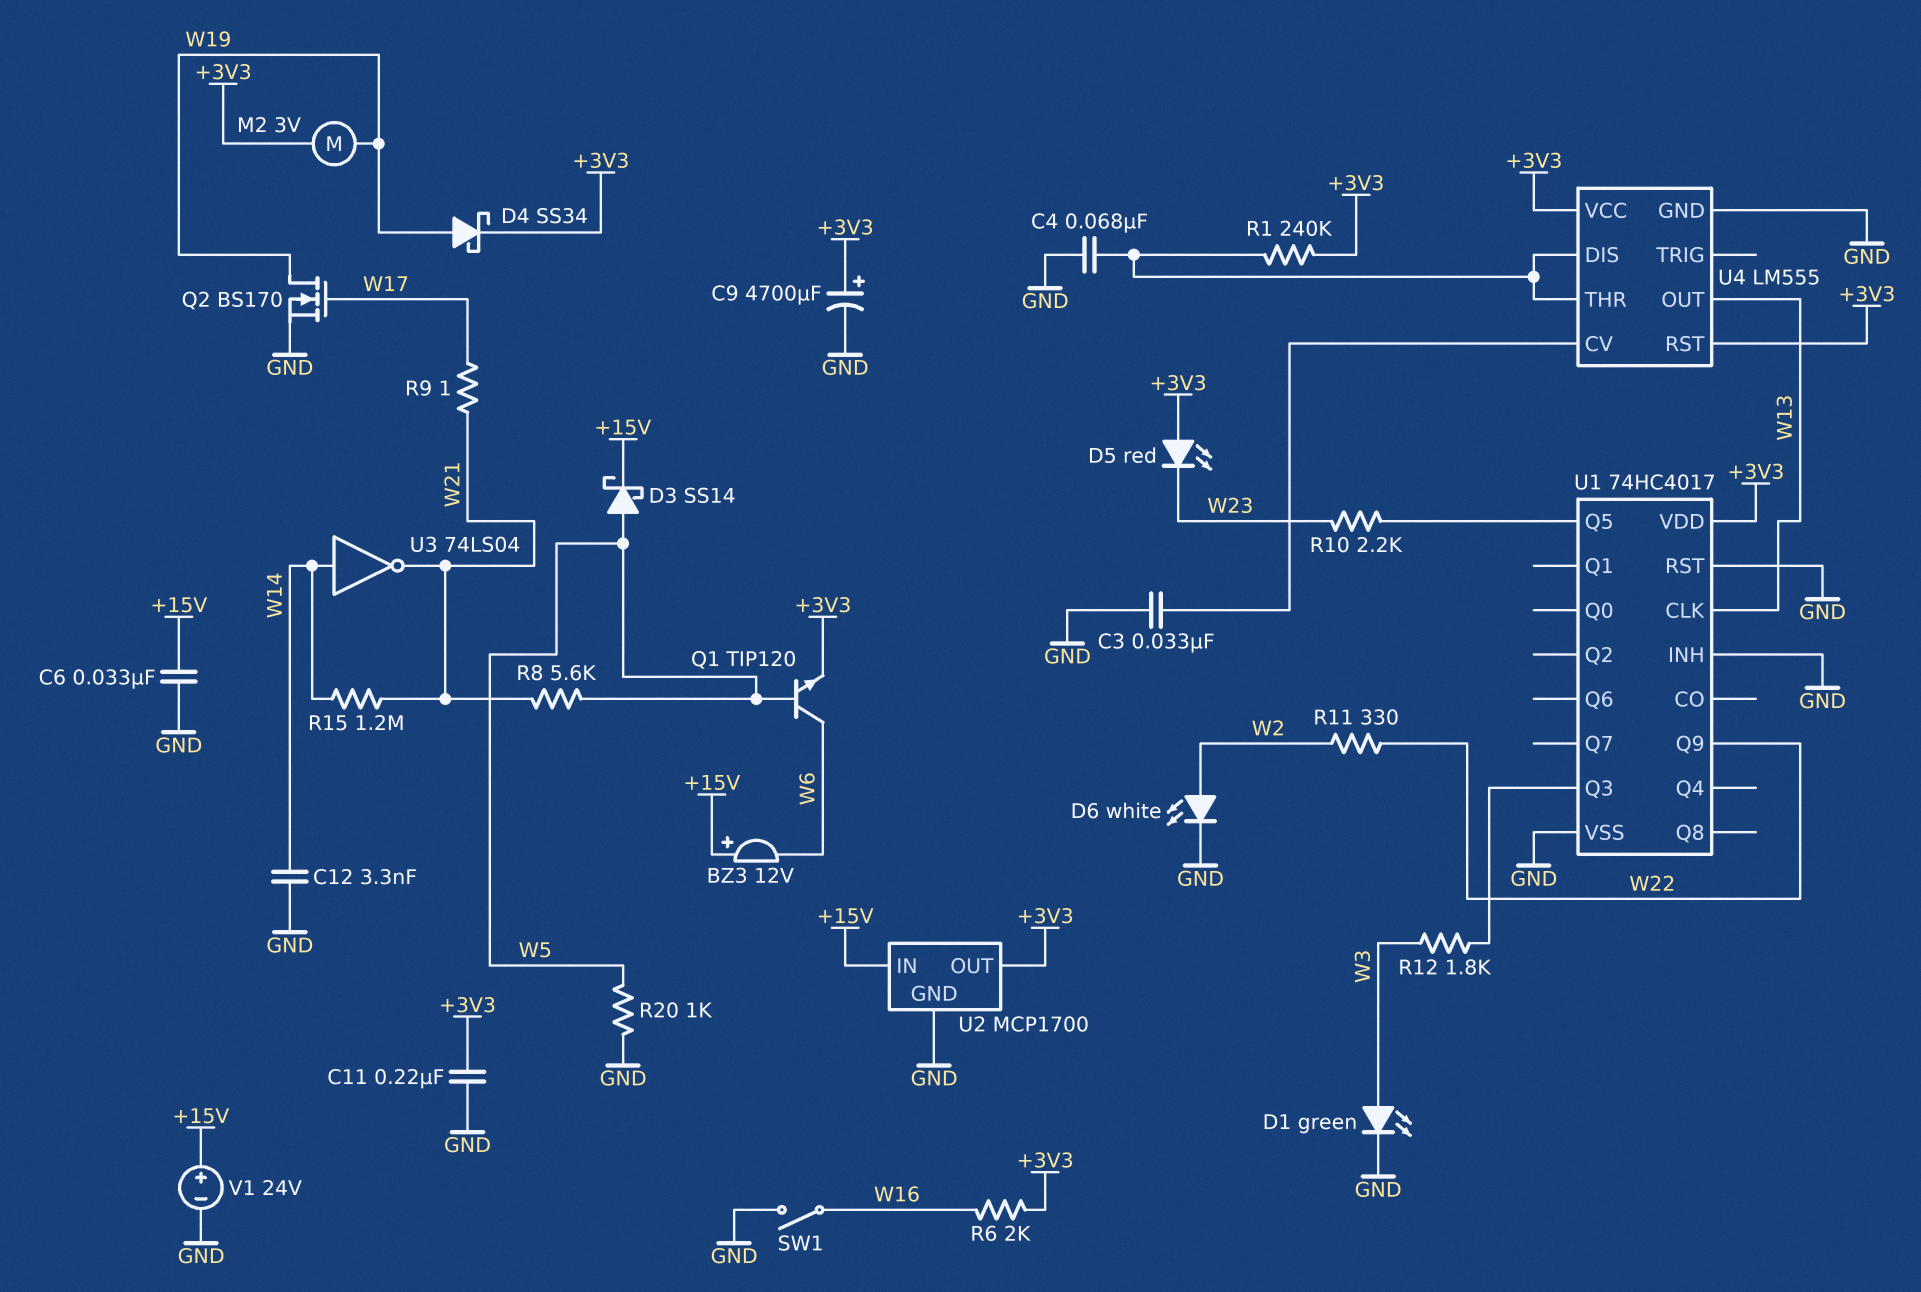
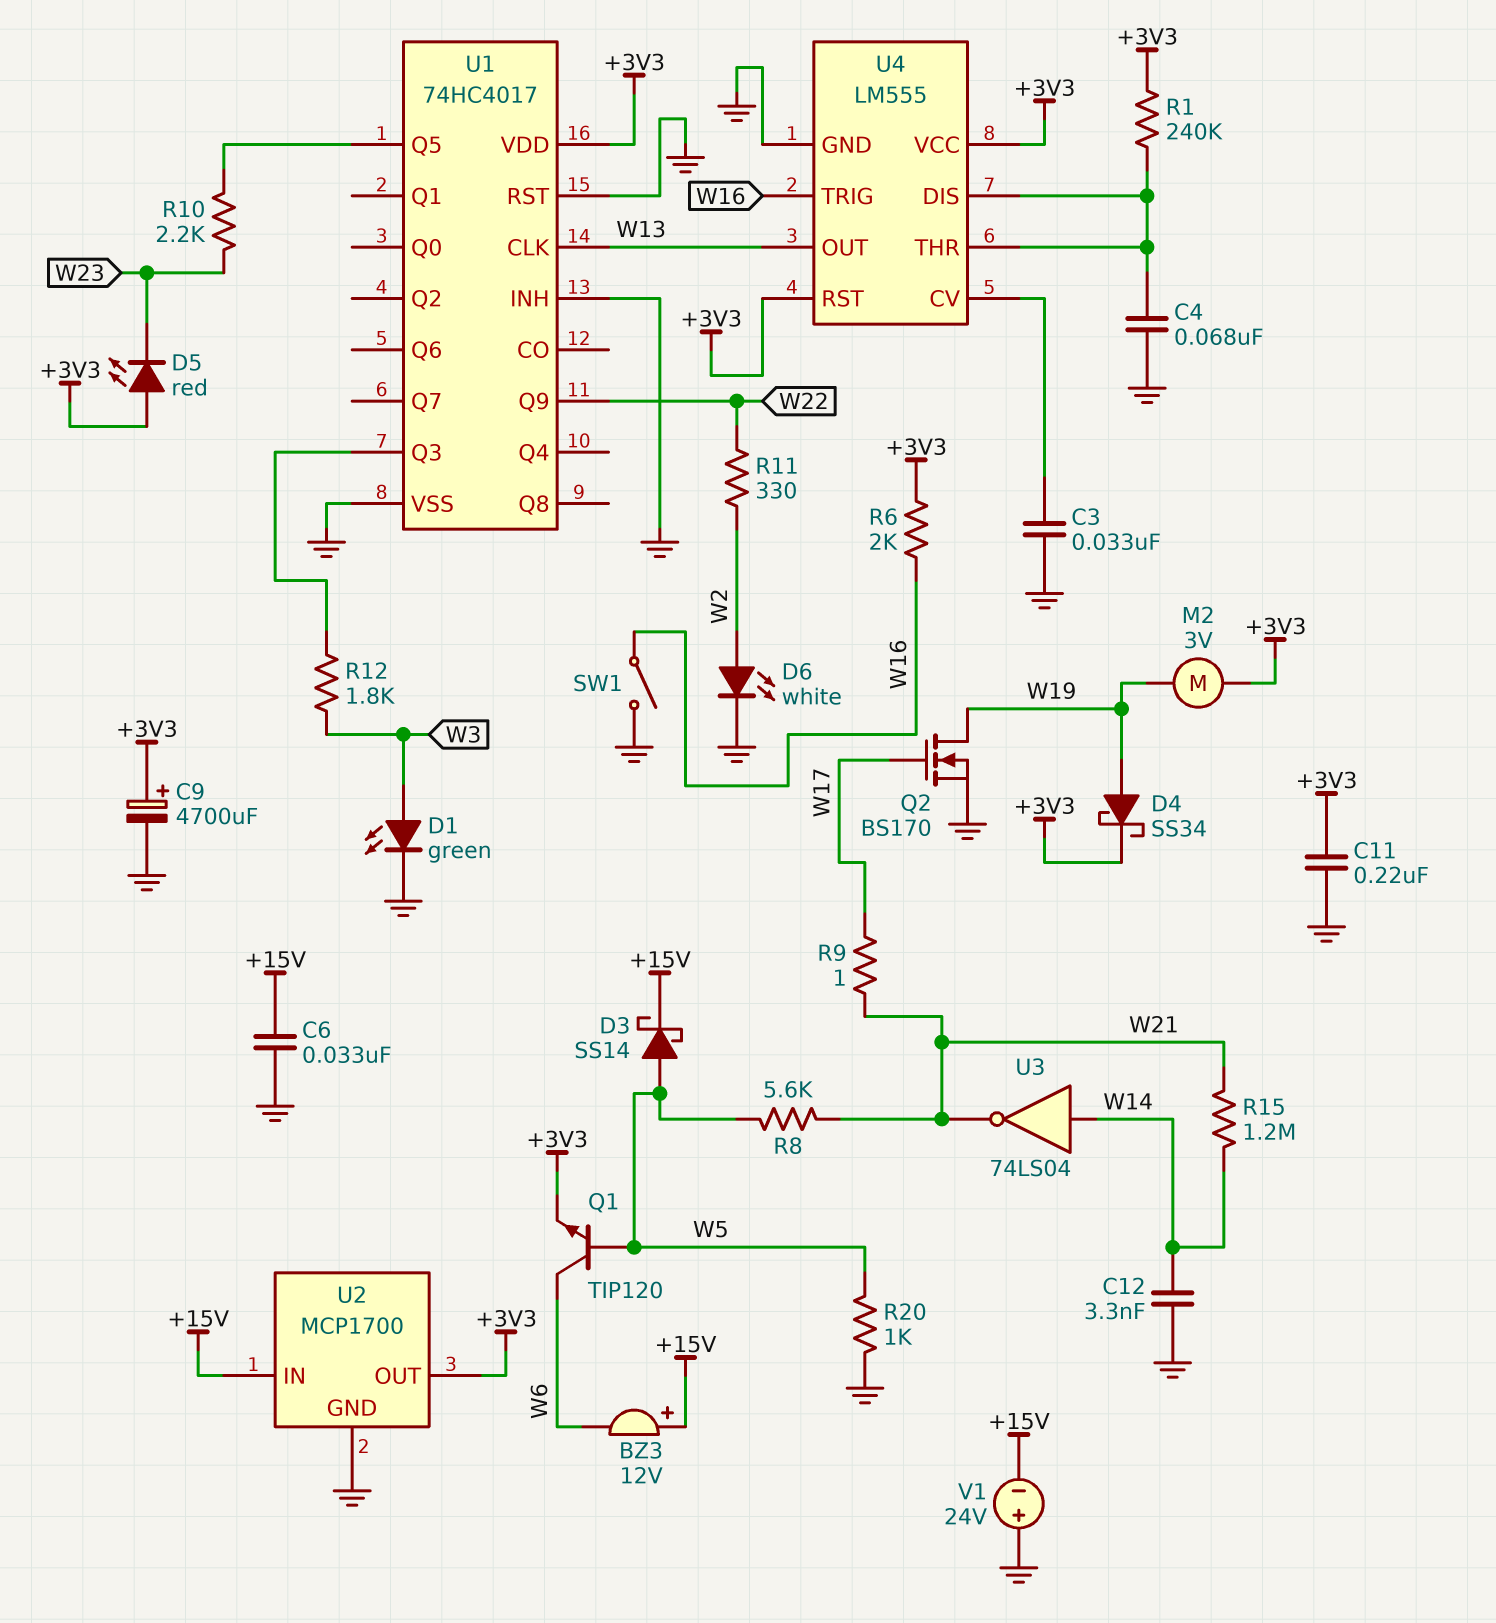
U4 pin TRIG: none -> W16
V1: 24V (plus +15V, minus GND) -> 24V (plus GND, minus +15V)

